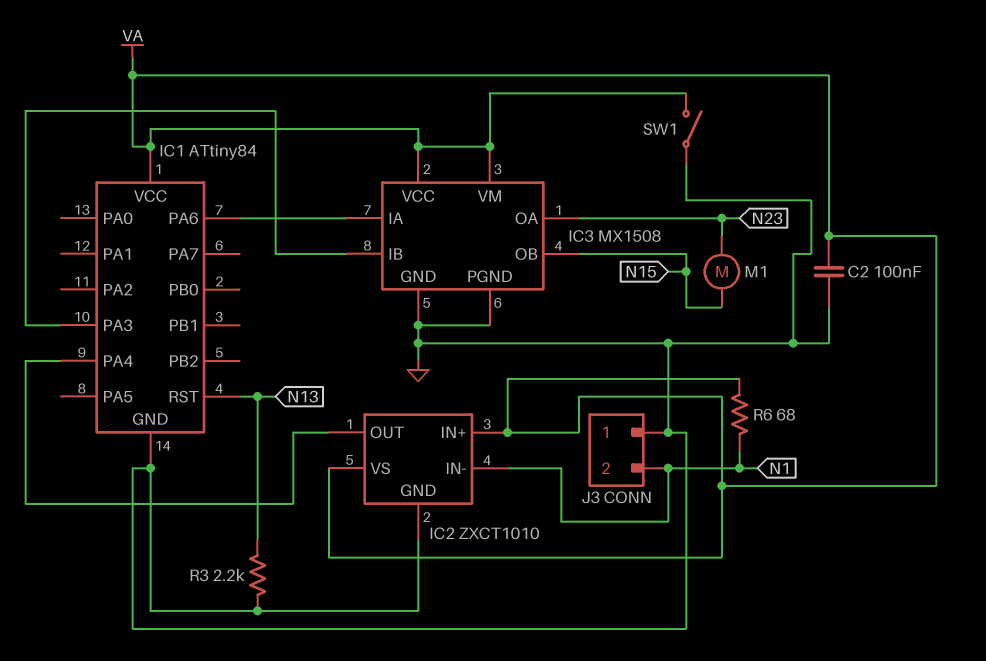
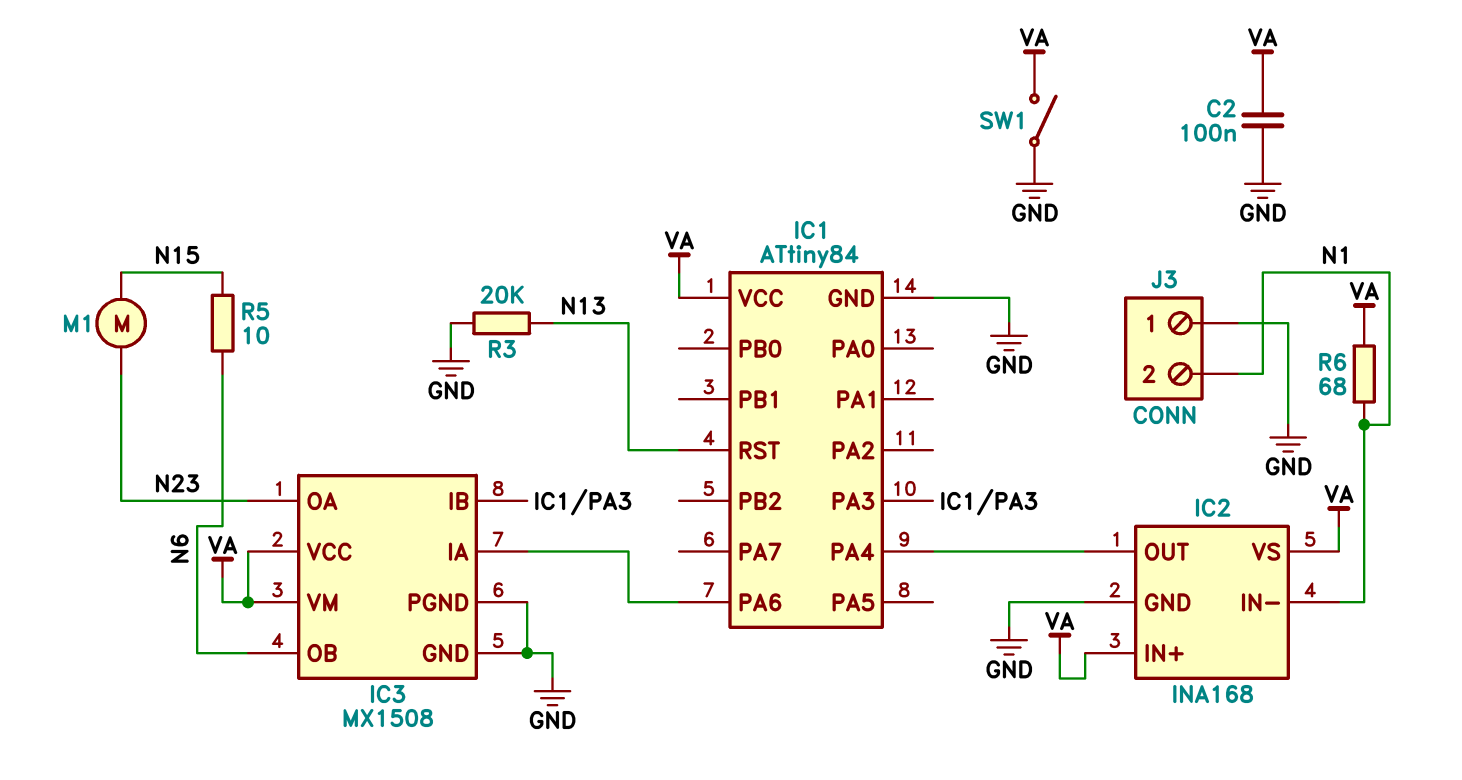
IC2: ZXCT1010 -> INA168
IC3 pin OB: N15 -> N6
R3: 2.2k (GND, N13) -> 20k (GND, N13)
R5: none -> 10 (N6, N15)

